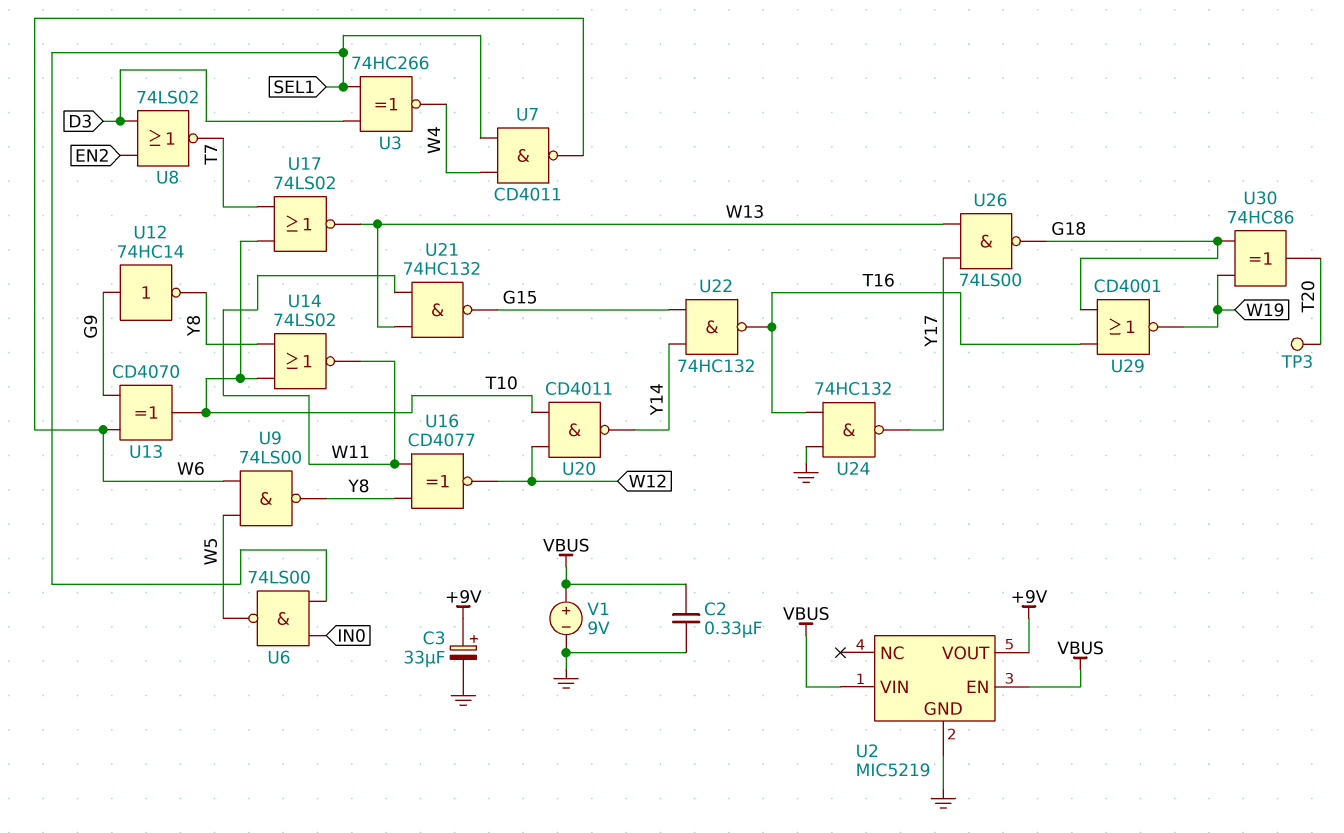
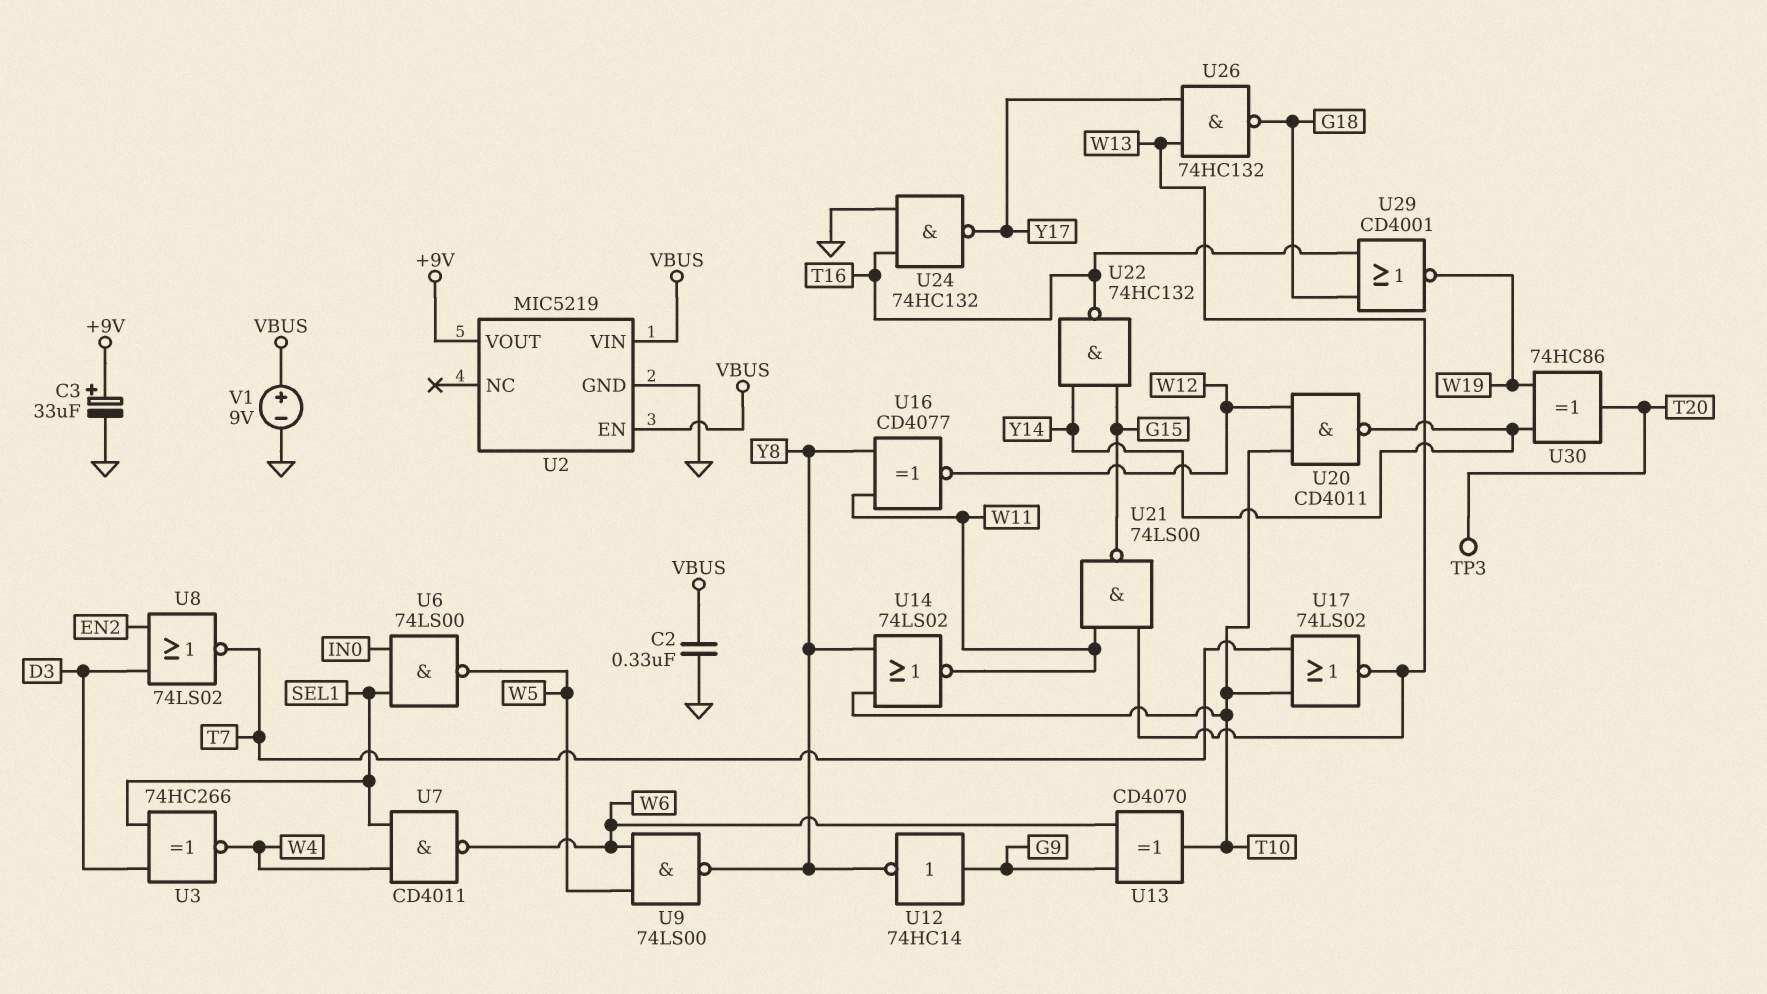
U21: NAND 74HC132 (in W11, in W13, out G15) -> NAND 74LS00 (in W11, in W13, out G15)
U26: NAND 74LS00 (in W13, in Y17, out G18) -> NAND 74HC132 (in W13, in Y17, out G18)
U30: XOR 74HC86 (in G18, in W19, out T20) -> XOR 74HC86 (in W19, in Y14, out T20)

